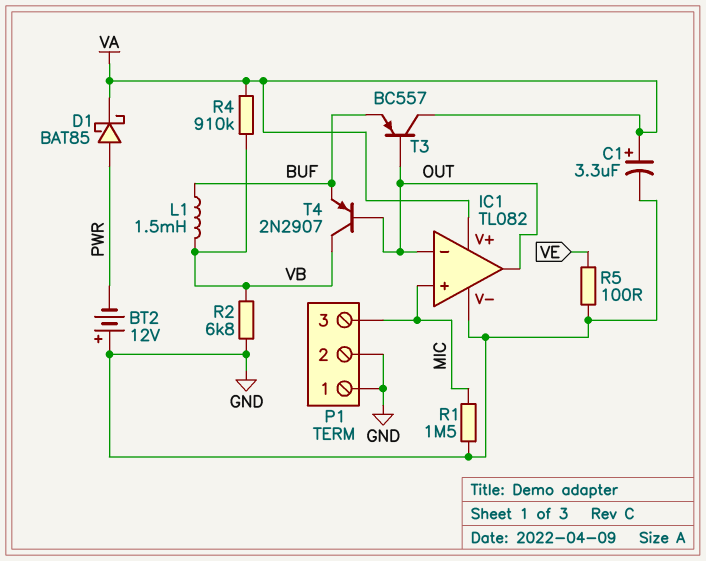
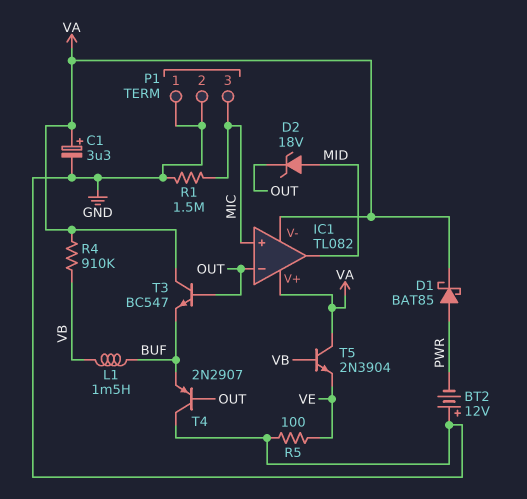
D2: none -> zener 18V (A MID, K OUT)
IC1 pin V-: GND -> VA
IC1 pin out: OUT -> MID
R2: 6.8k (GND, VB) -> none
T3: PNP BC557 (B OUT, C VA, E BUF) -> NPN BC547 (B OUT, C VA, E BUF)
T4: PNP 2N2907 (B OUT, C VB, E BUF) -> PNP 2N2907 (B OUT, C GND, E BUF)
T5: none -> NPN 2N3904 (B VB, C VA, E VE)

